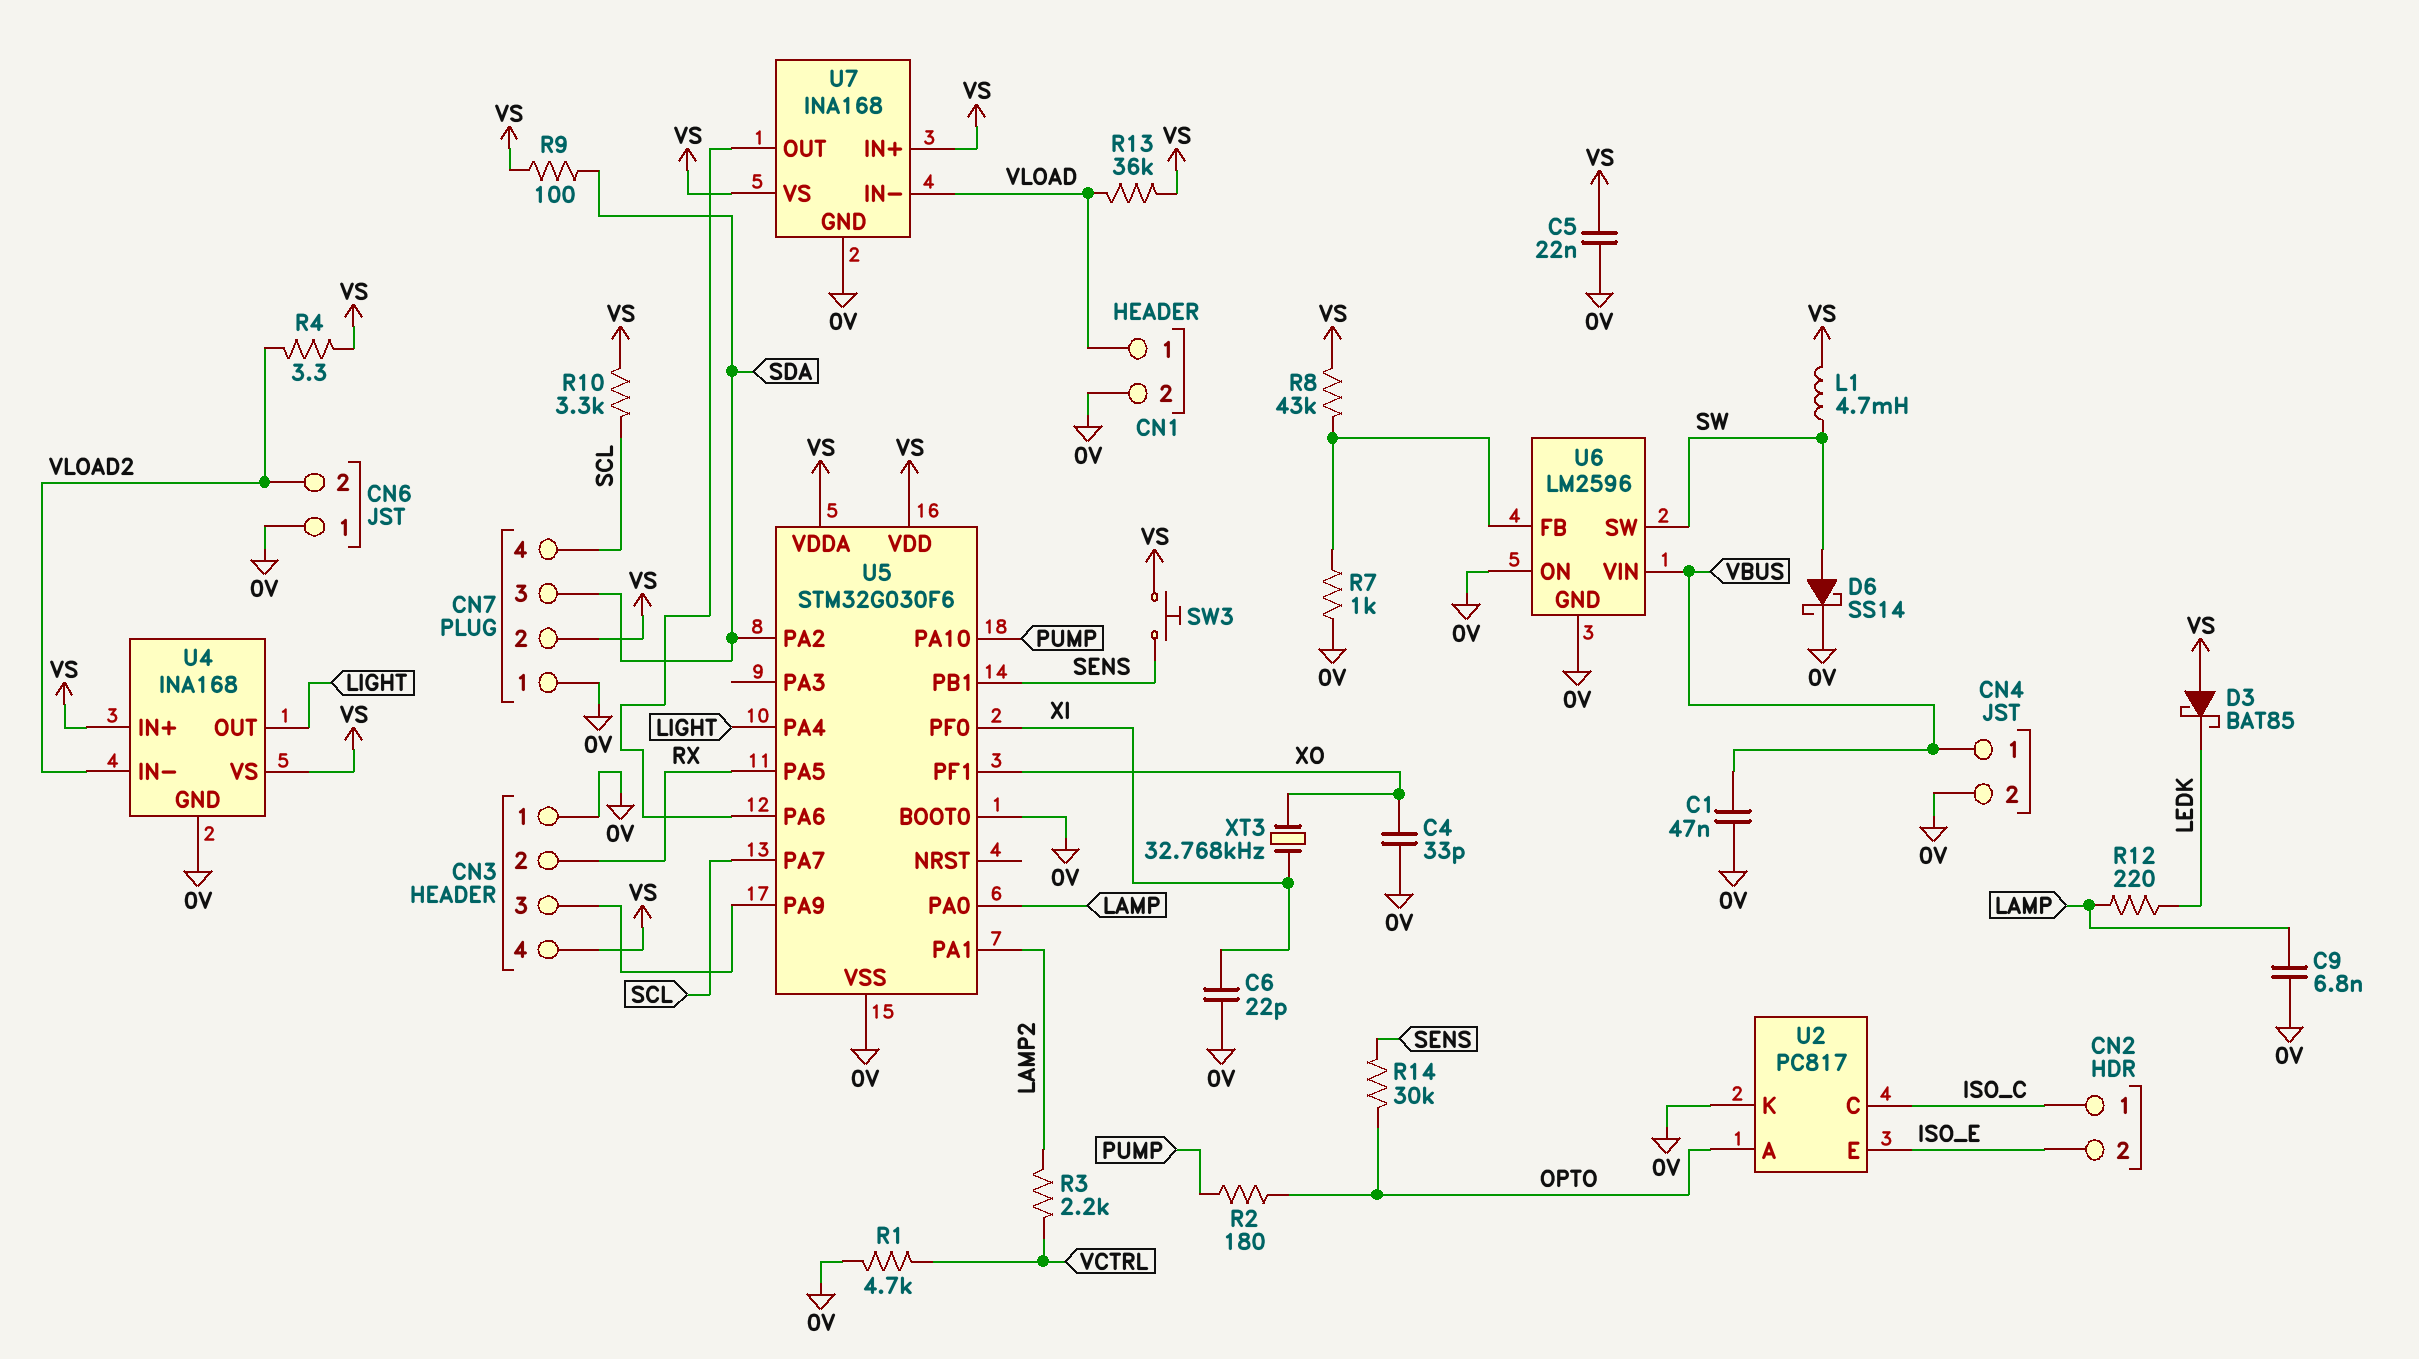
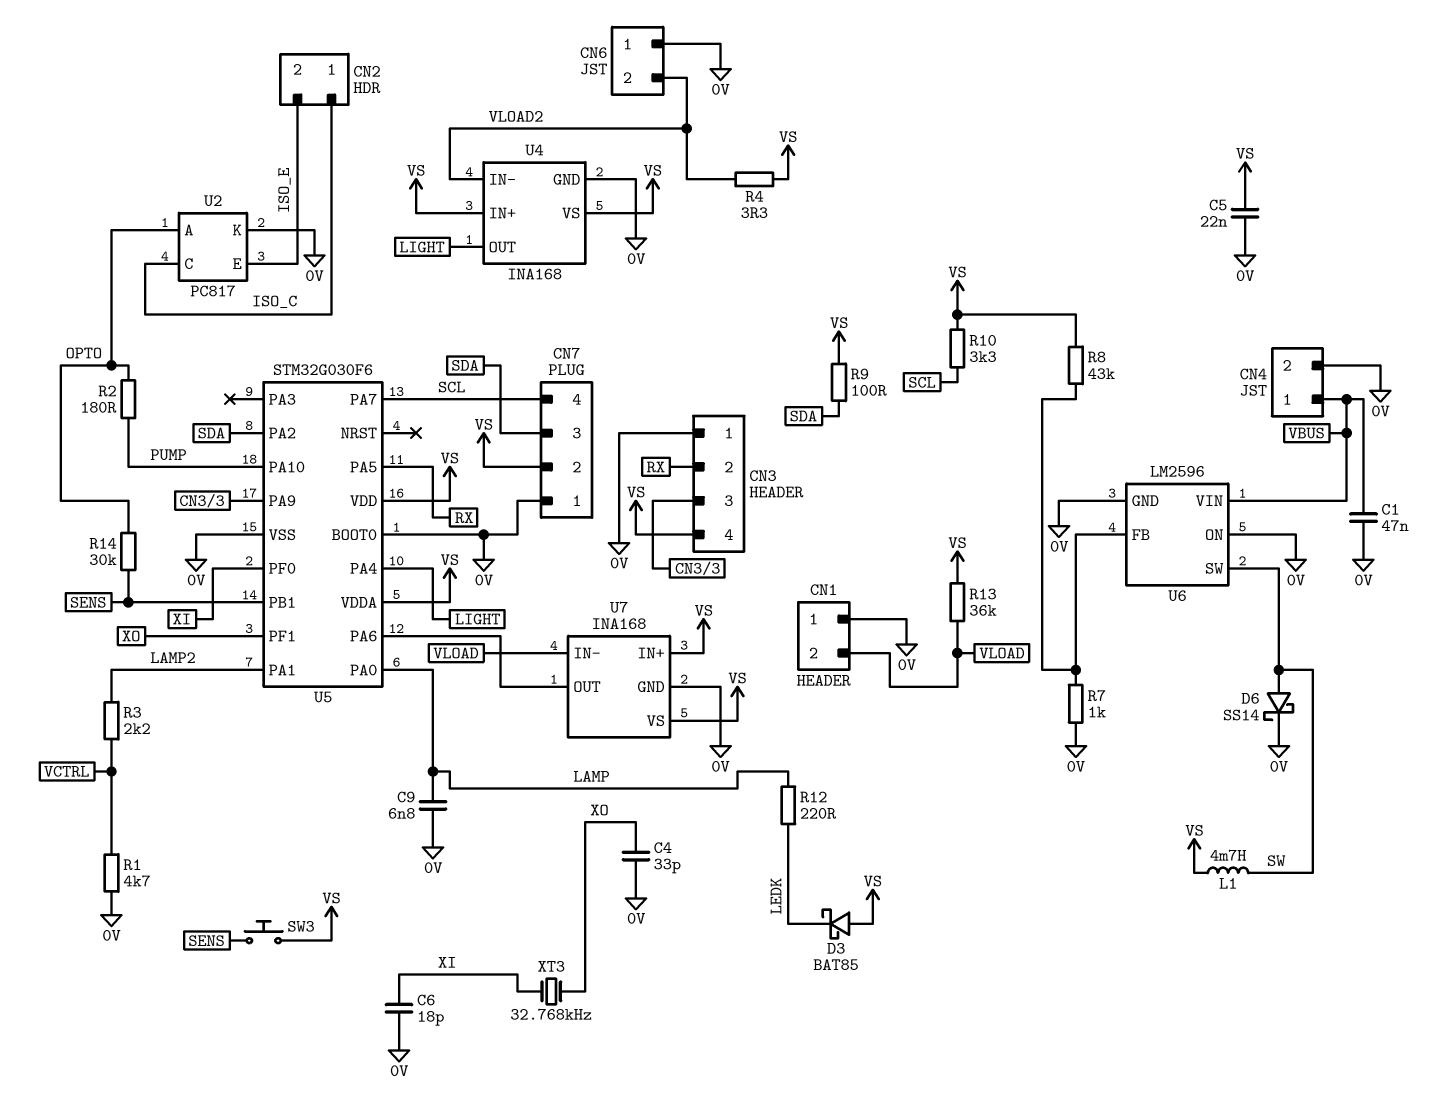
C6: 22pF (0V, XI) -> 18pF (0V, XI)
CN1 pin 1: VLOAD -> 0V
CN1 pin 2: 0V -> VLOAD

